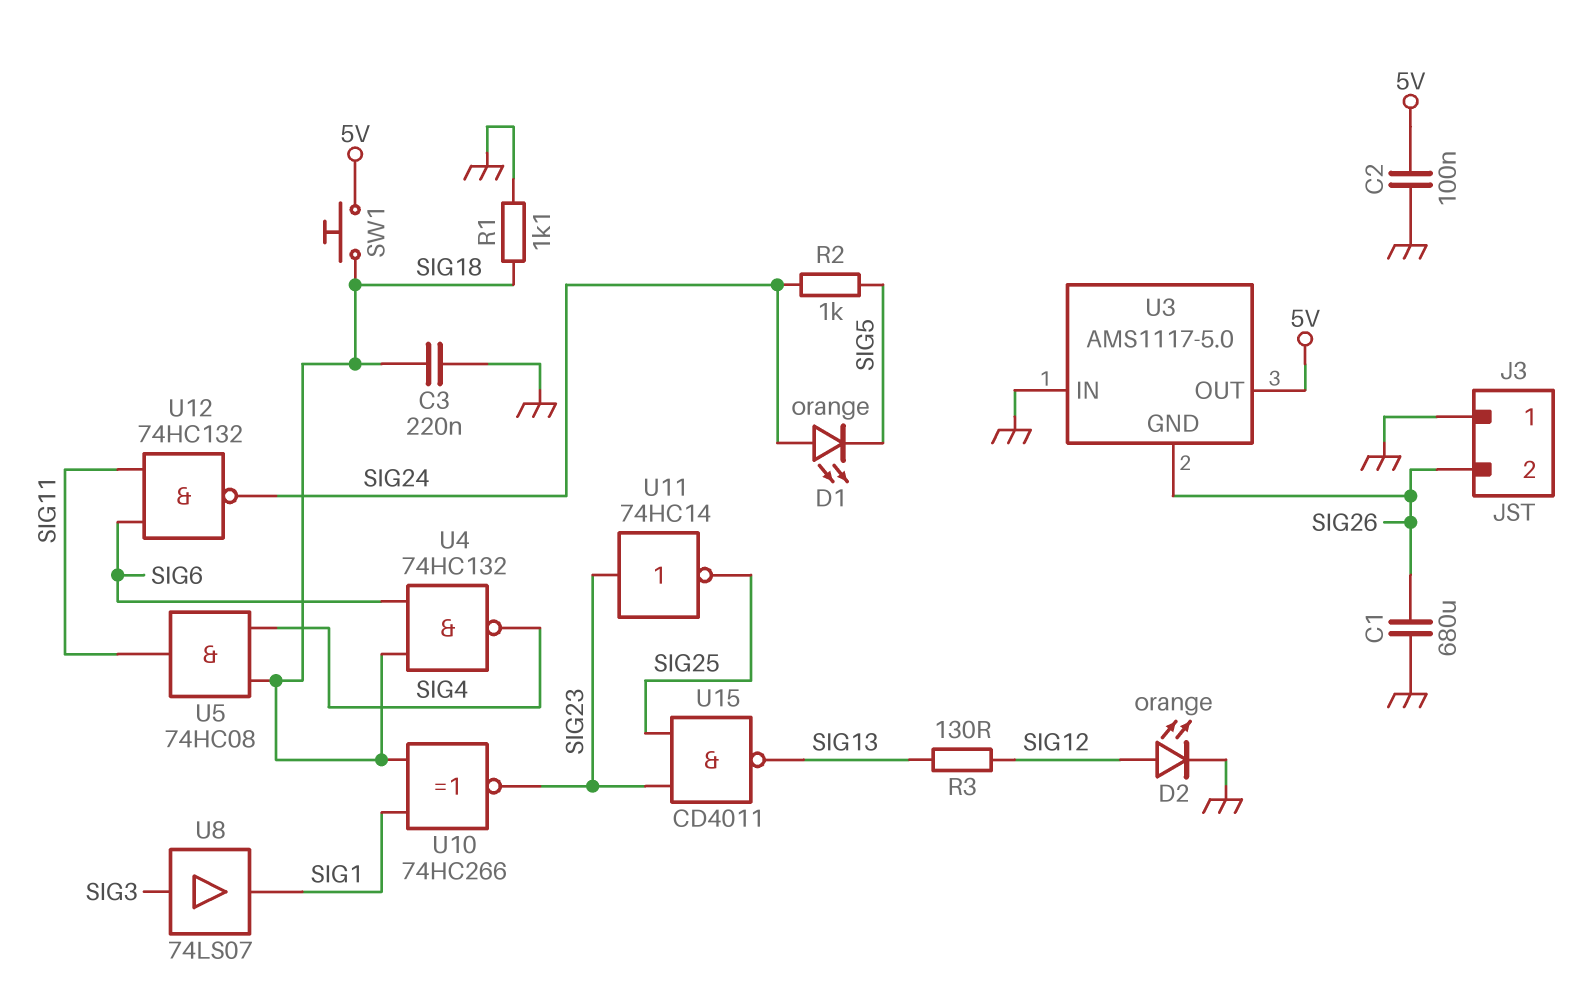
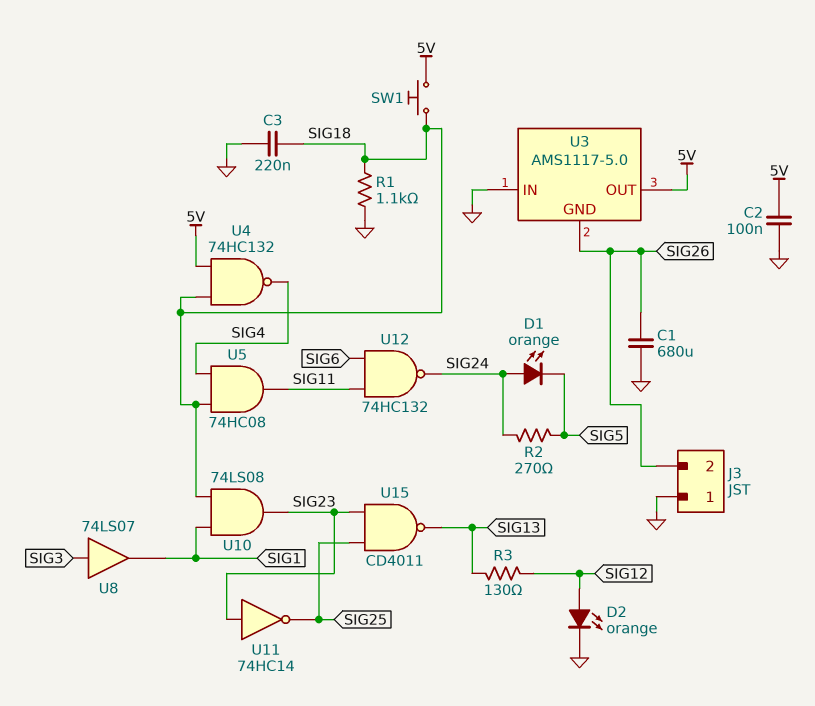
R2: 1k (SIG5, SIG24) -> 270 (SIG5, SIG24)
U4: NAND 74HC132 (in SIG6, in SIG18, out SIG4) -> NAND 74HC132 (in 5V, in SIG18, out SIG4)
U10: XNOR 74HC266 (in SIG1, in SIG18, out SIG23) -> AND 74LS08 (in SIG1, in SIG18, out SIG23)

